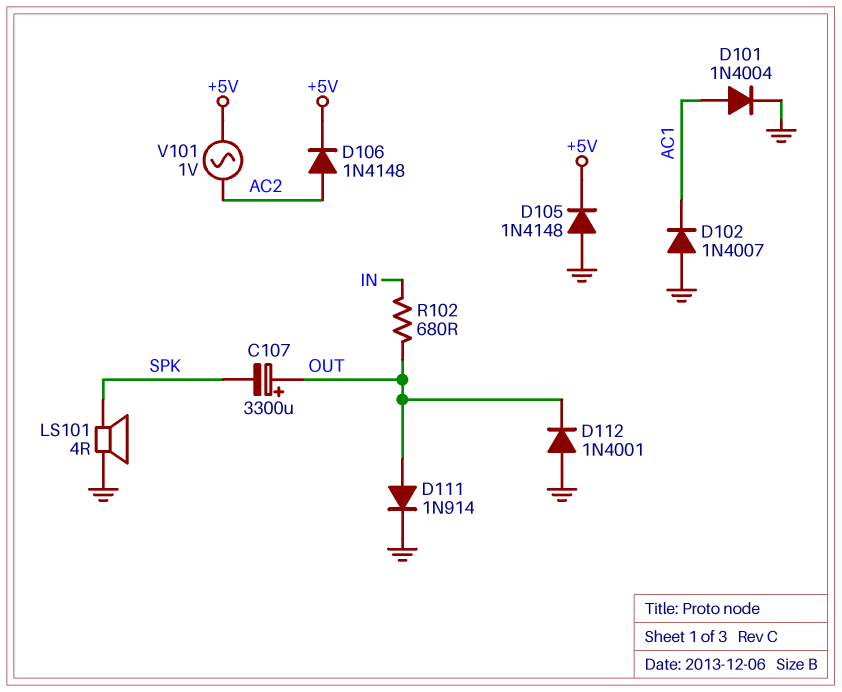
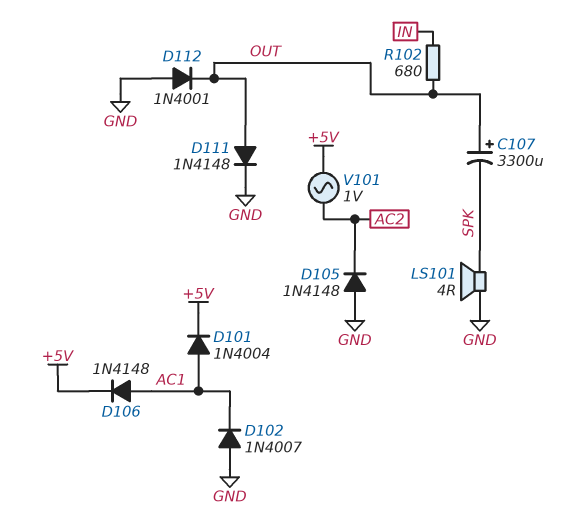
D101: diode 1N4004 (A AC1, K GND) -> diode 1N4004 (A AC1, K +5V)
D105: diode 1N4148 (A GND, K +5V) -> diode 1N4148 (A GND, K AC2)
D106: diode 1N4148 (A AC2, K +5V) -> diode 1N4148 (A AC1, K +5V)
D111: diode 1N914 (A OUT, K GND) -> diode 1N4148 (A OUT, K GND)

